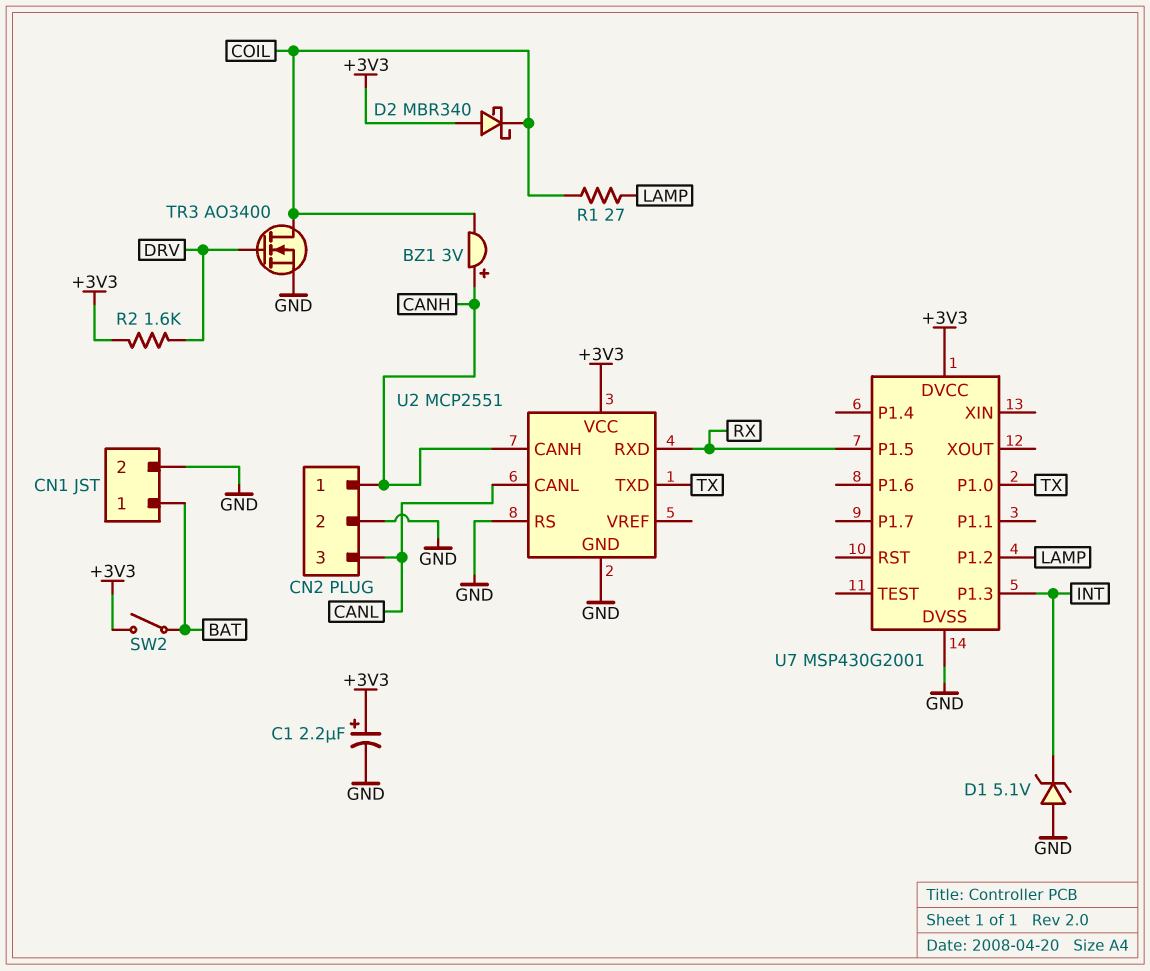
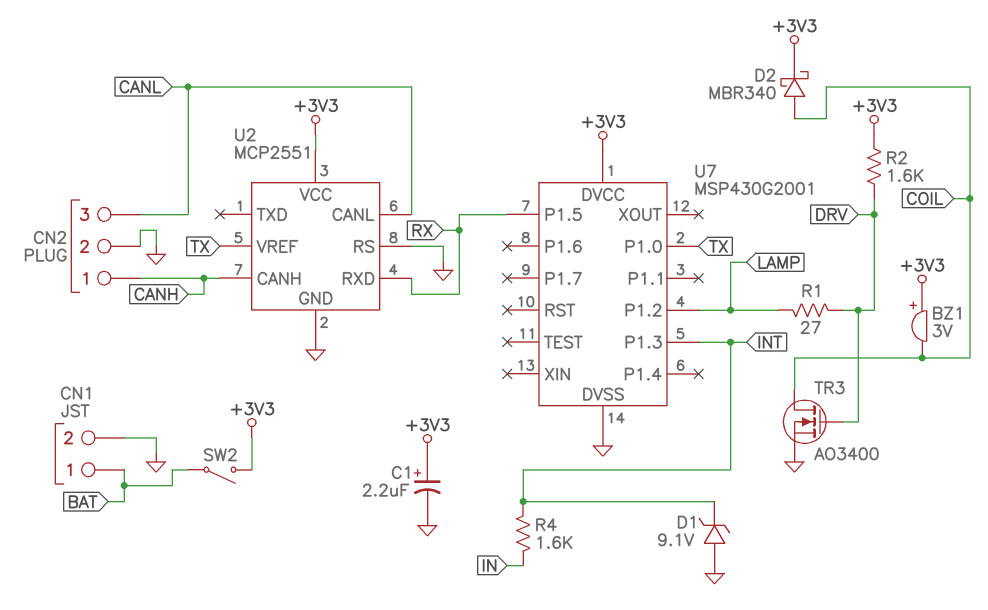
BZ1: buzzer 3V (plus CANH, minus COIL) -> buzzer 3V (plus +3V3, minus COIL)
D1: zener 5.1V (A GND, K INT) -> zener 9.1V (A GND, K INT)
D2: schottky MBR340 (A +3V3, K COIL) -> schottky MBR340 (A COIL, K +3V3)
R1: 27 (COIL, LAMP) -> 27 (DRV, LAMP)
R4: none -> 1.6k (IN, INT)
U2 pin TXD: TX -> none
U2 pin VREF: none -> TX

